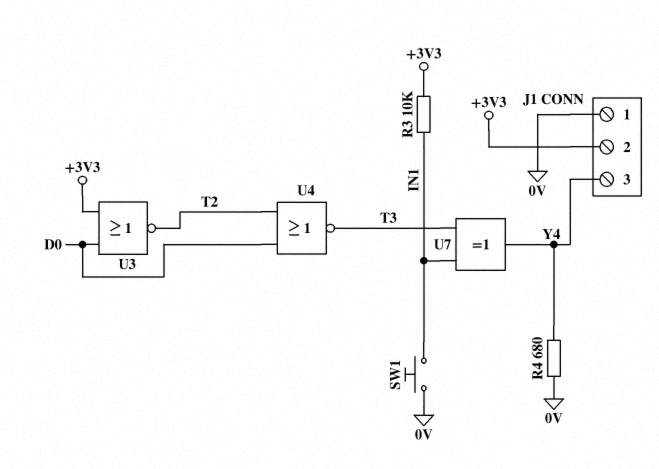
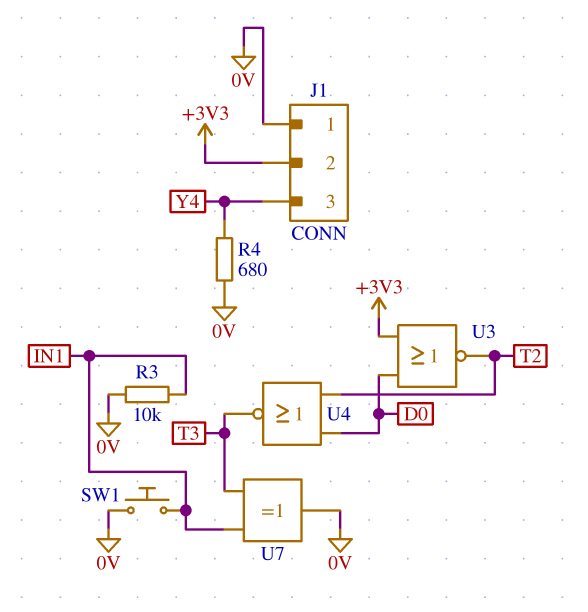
R3: 10k (+3V3, IN1) -> 10k (0V, IN1)
U7: XOR (in IN1, in T3, out Y4) -> XOR (in IN1, in T3, out 0V)

